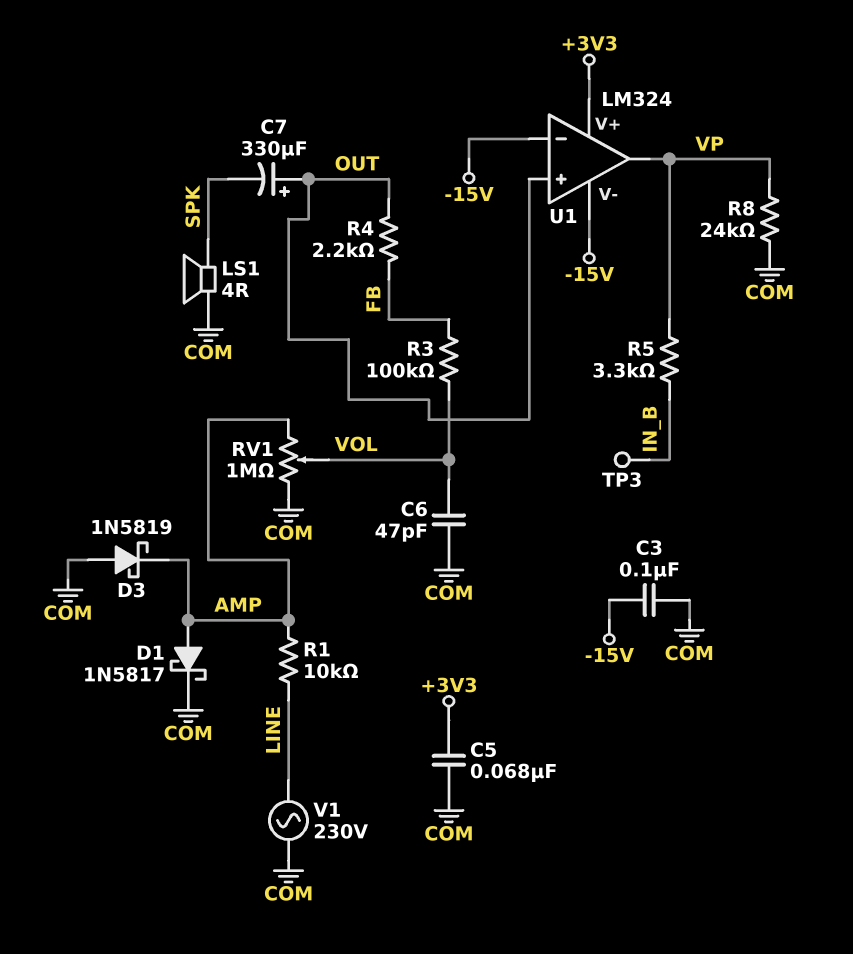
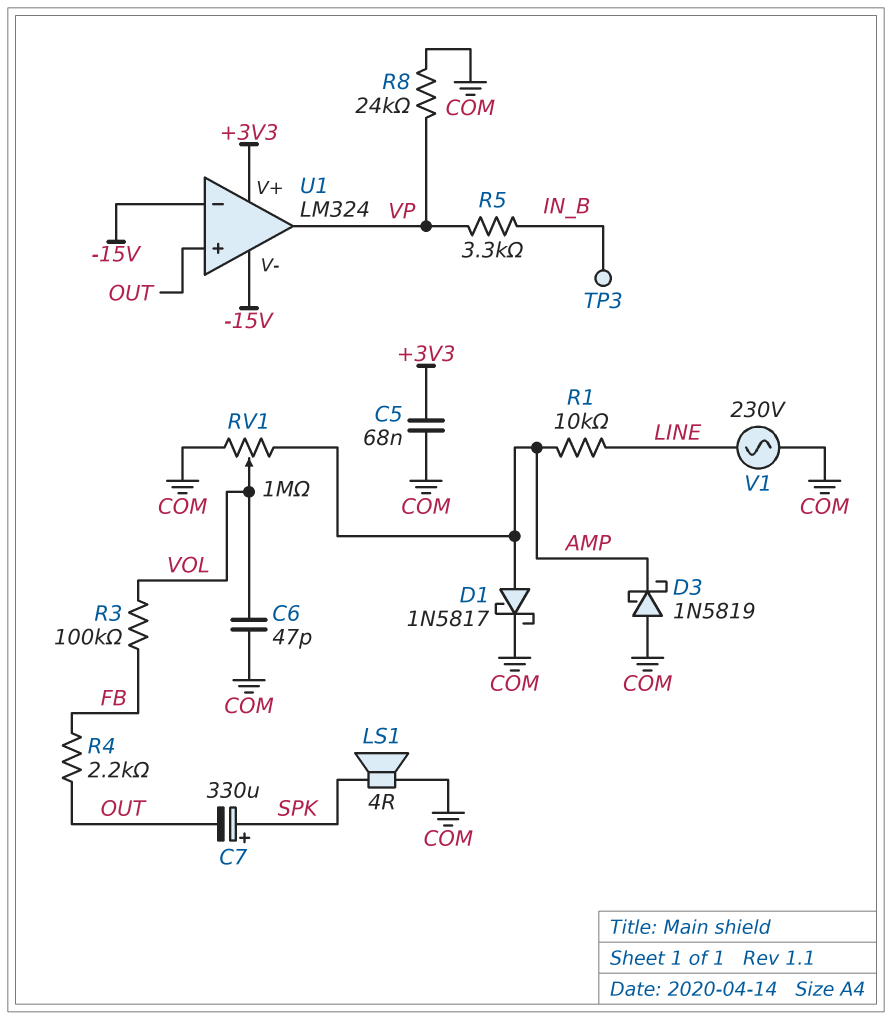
C3: 100nF (-15V, COM) -> none
C7: 330uF (plus OUT, minus SPK) -> 330uF (plus SPK, minus OUT)

